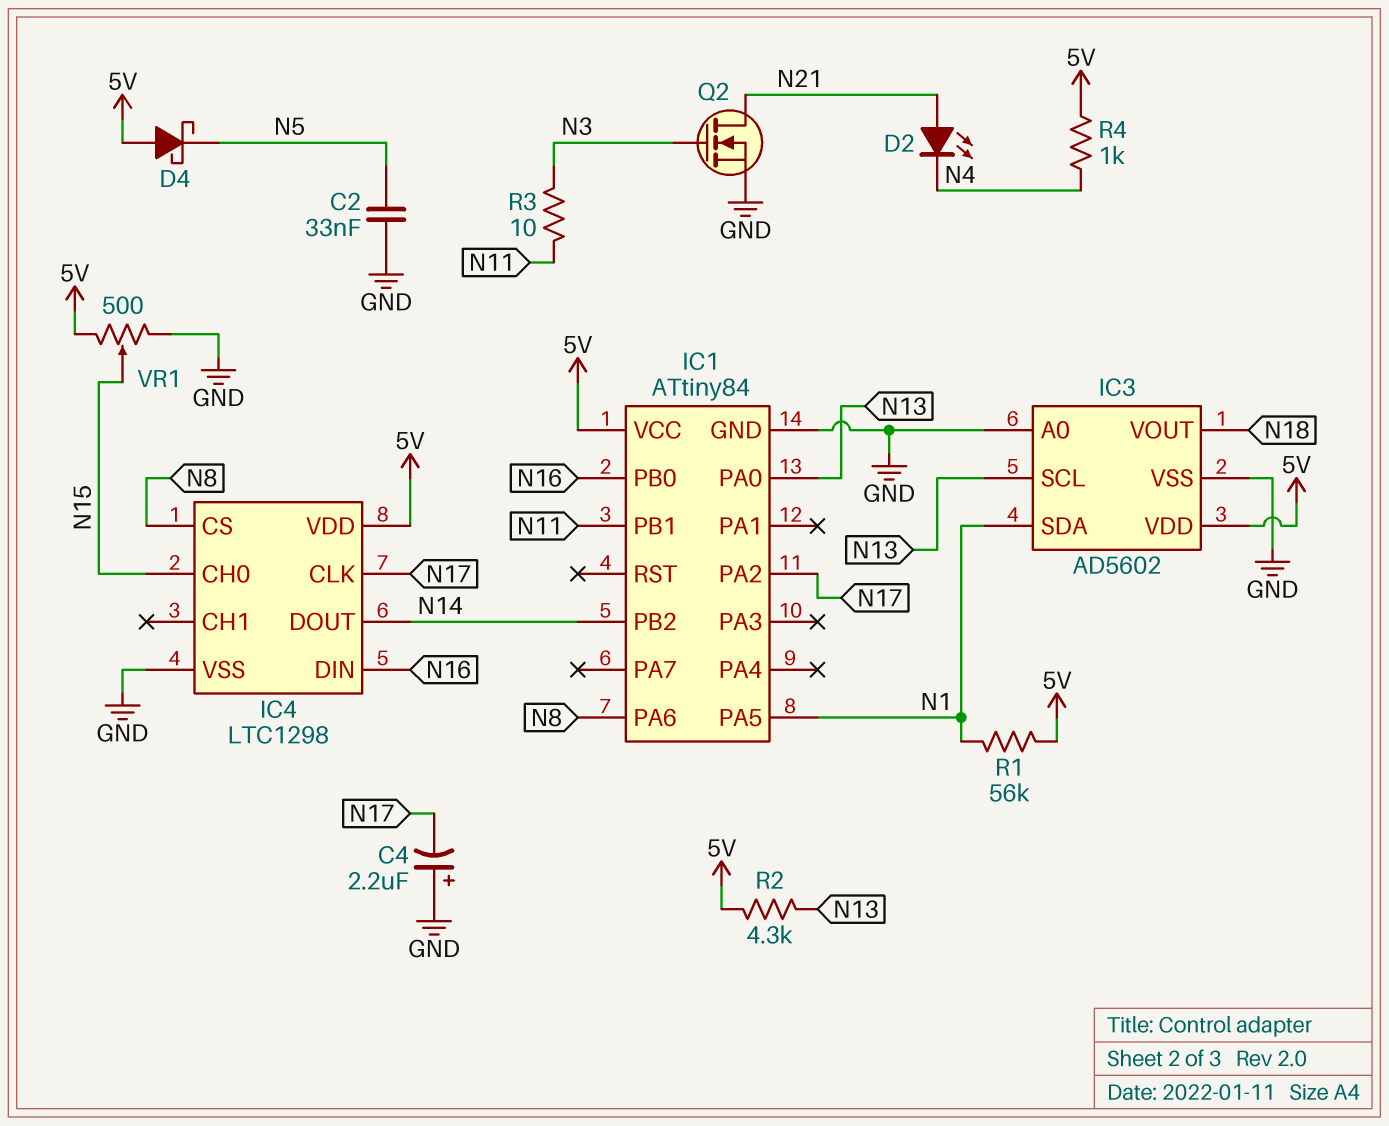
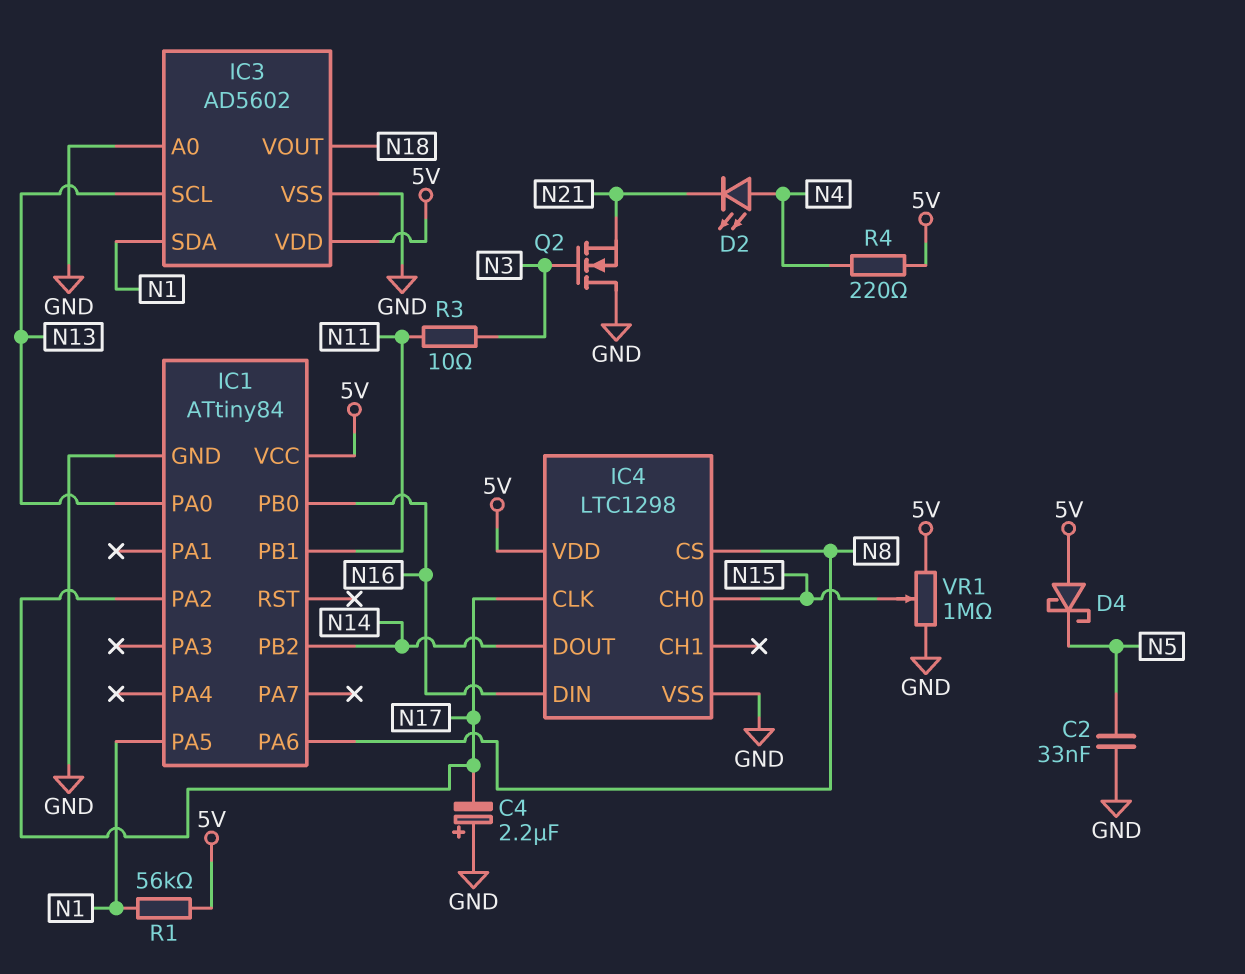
D2: LED (A N21, K N4) -> LED (A N4, K N21)
Q2: NMOS (G N3, D N21, S GND) -> NMOS (G N3, D GND, S N21)
R2: 4.3k (5V, N13) -> none
R4: 1k (5V, N4) -> 220 (5V, N4)
VR1: 500 (5V, GND, wiper N15) -> 1M (5V, GND, wiper N15)

